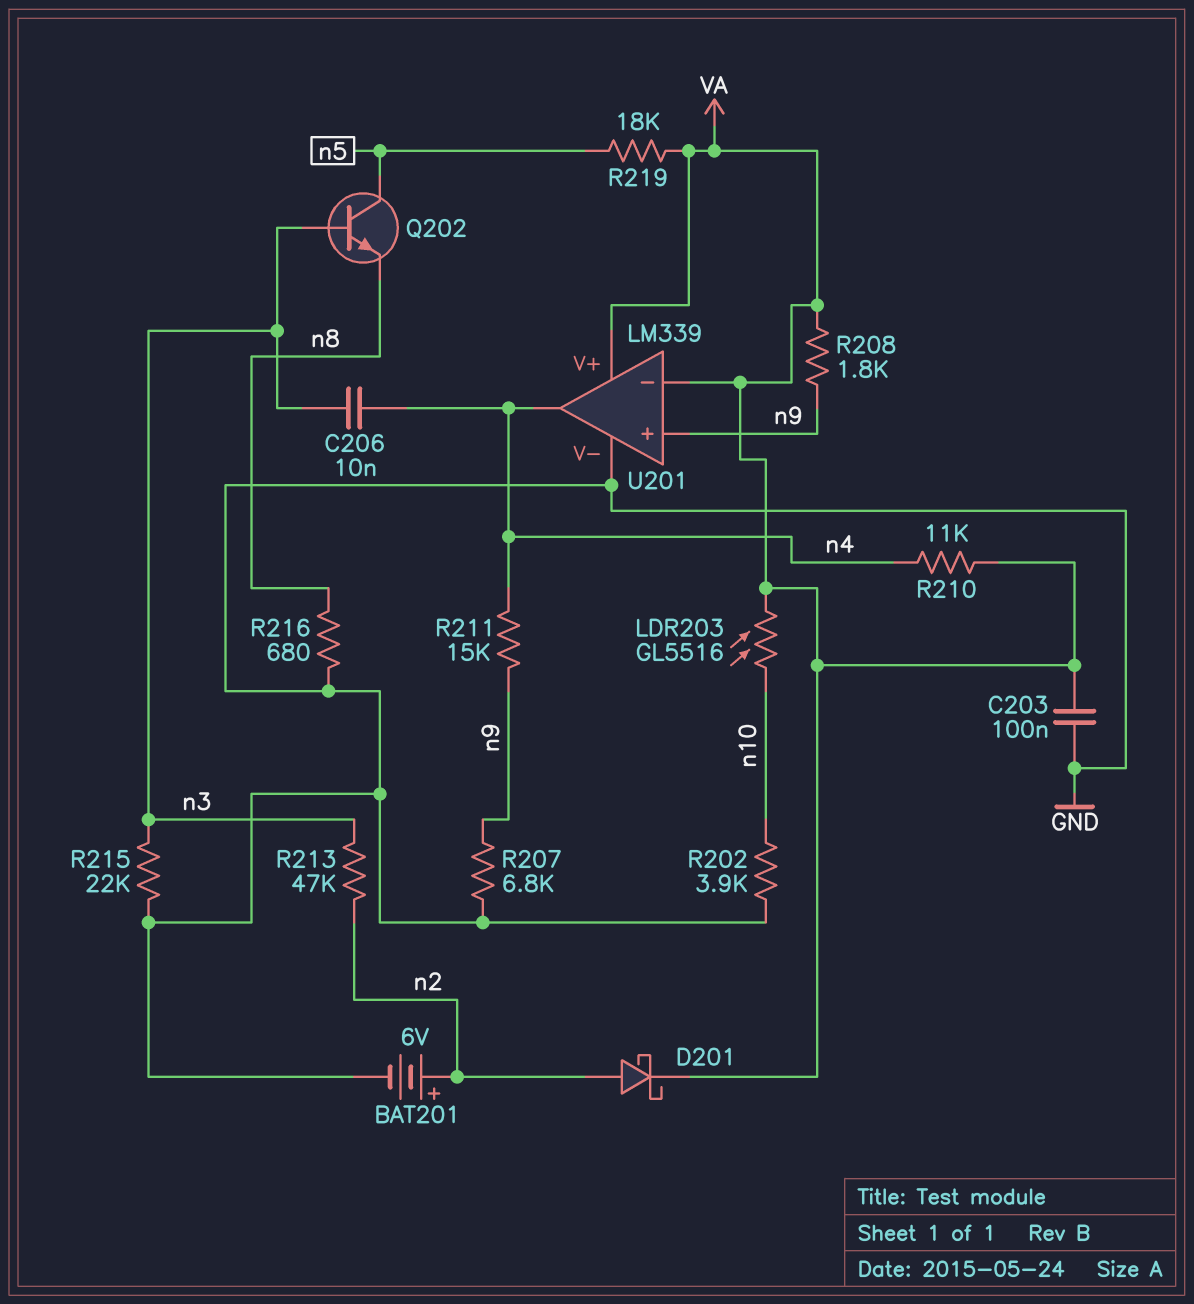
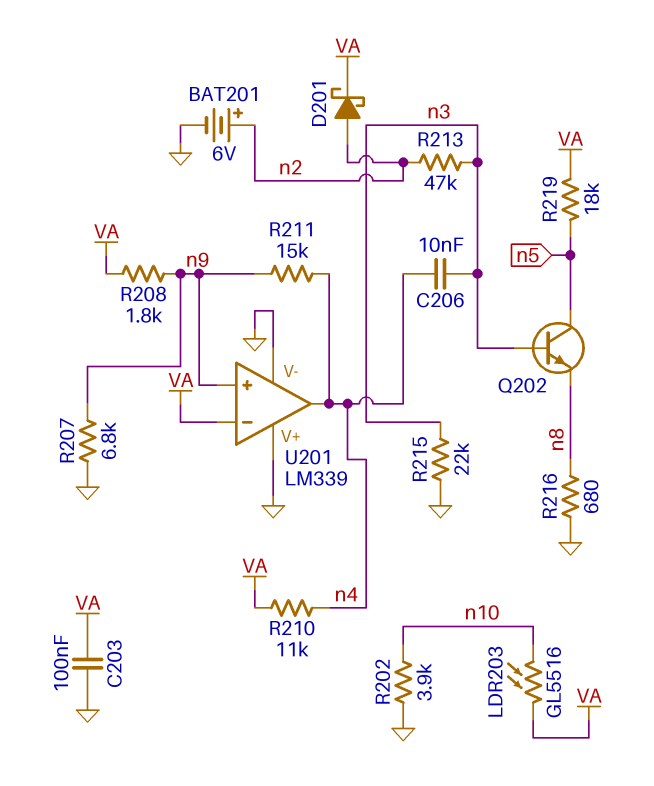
U201 pin V+: VA -> GND

